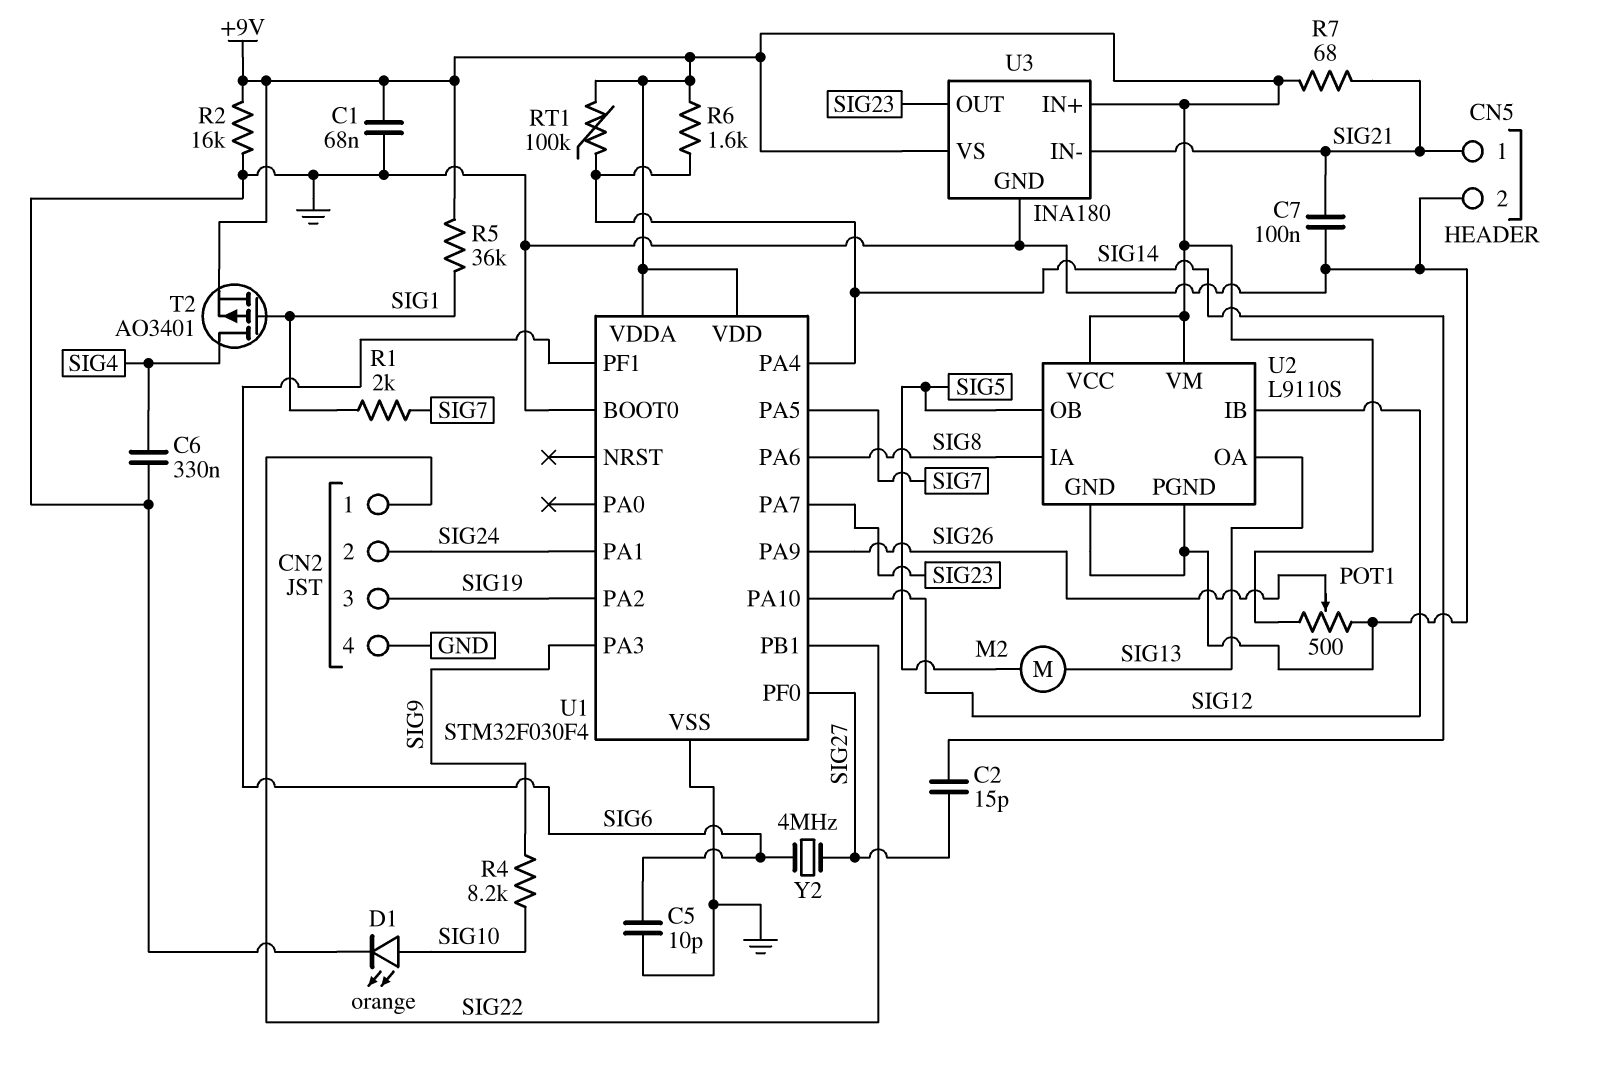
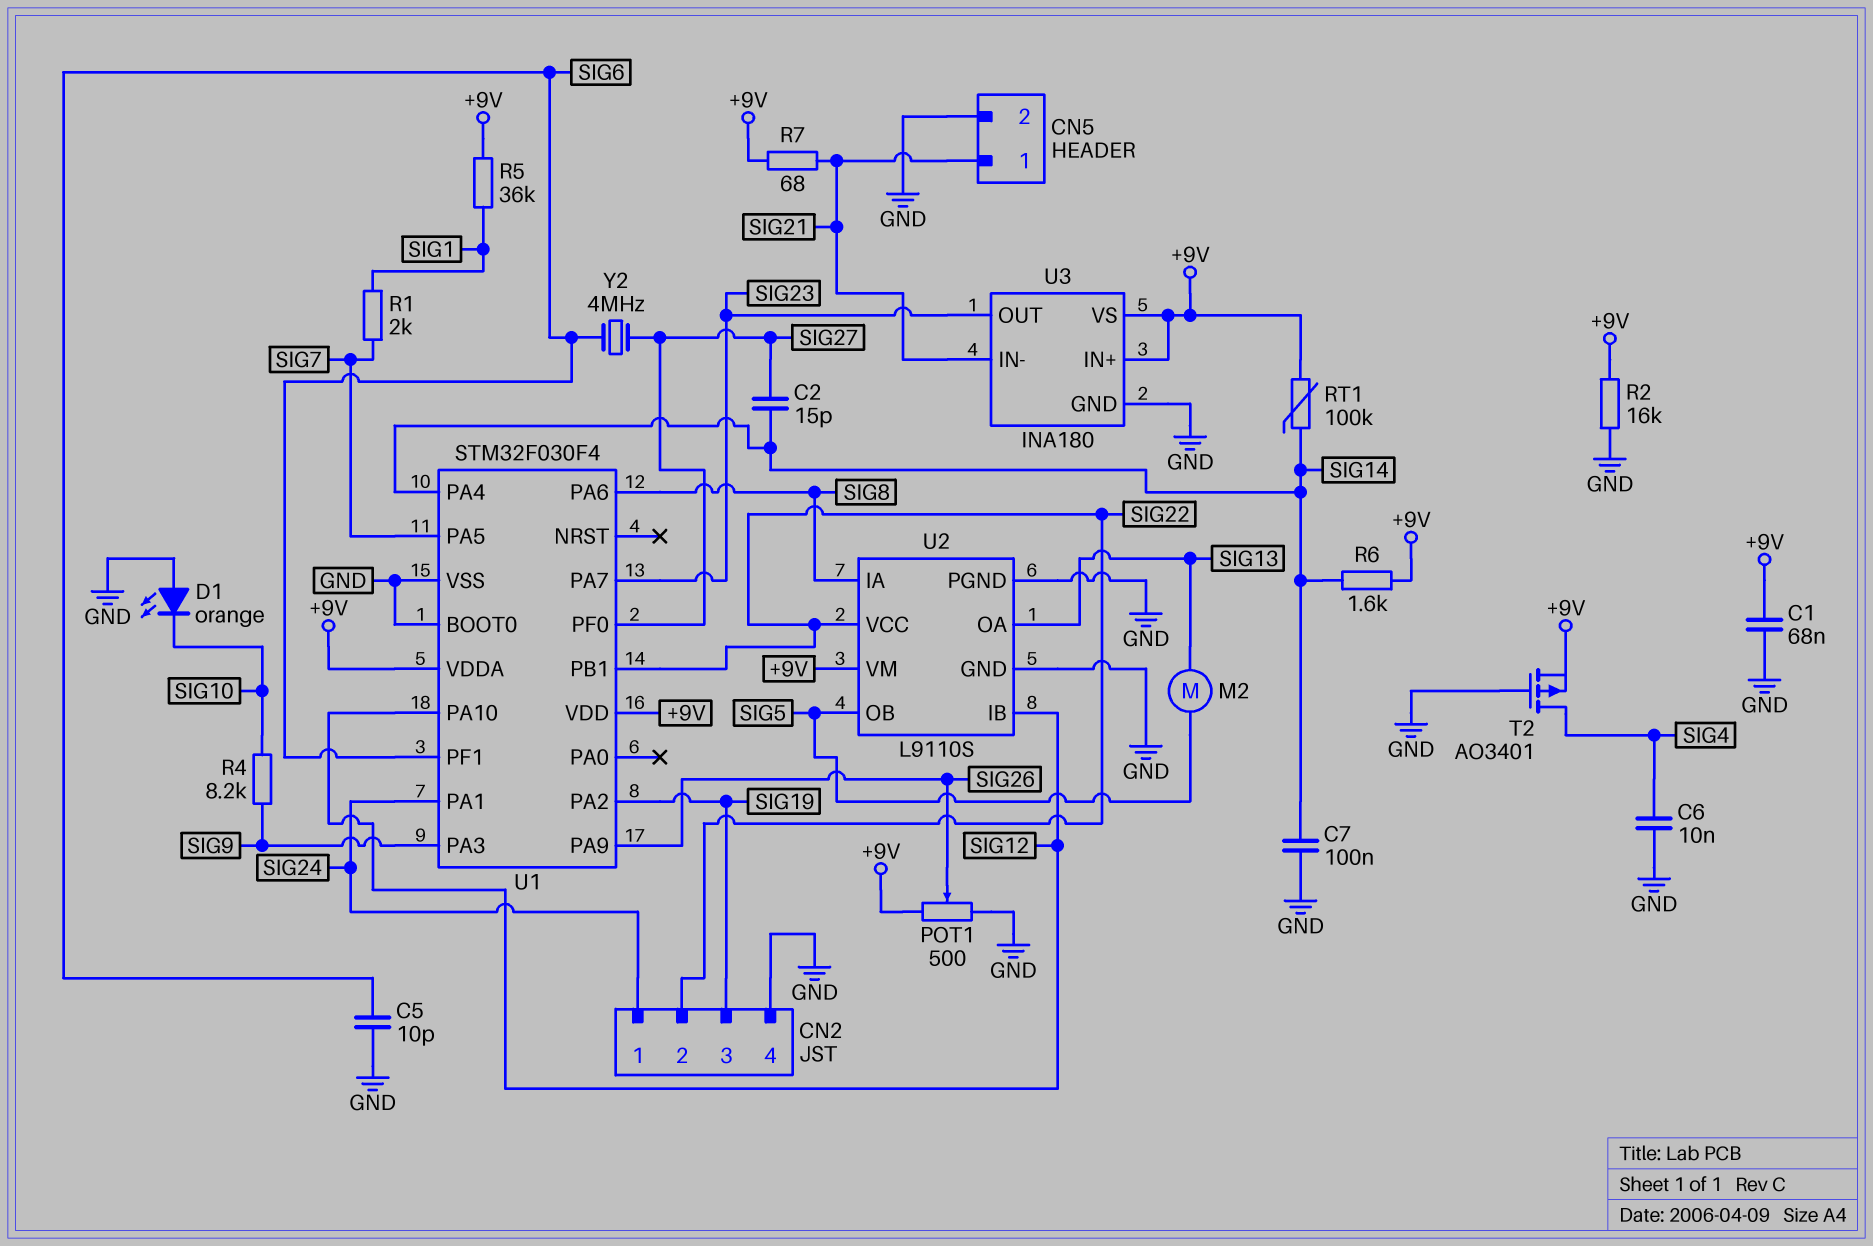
C6: 330nF (GND, SIG4) -> 10nF (GND, SIG4)
C7: 100nF (GND, SIG21) -> 100nF (GND, SIG14)
CN2 pin 1: SIG22 -> SIG24
CN2 pin 2: SIG24 -> SIG22
D1: LED orange (A SIG10, K GND) -> LED orange (A GND, K SIG10)
T2: PMOS AO3401 (G SIG1, D SIG4, S +9V) -> PMOS AO3401 (G GND, D SIG4, S +9V)
U2 pin VCC: +9V -> SIG22

